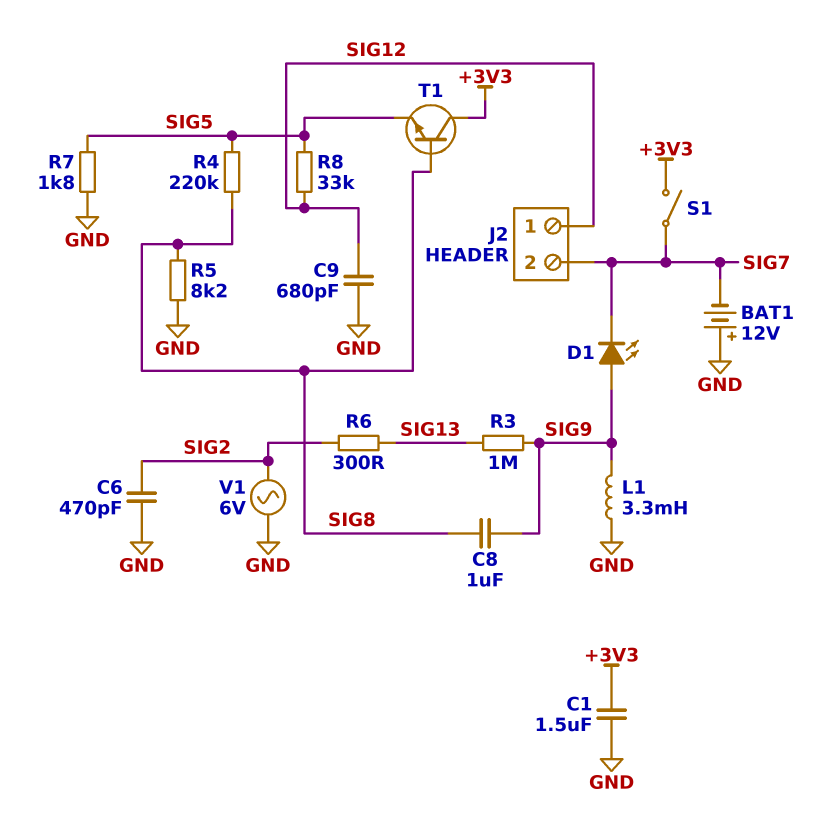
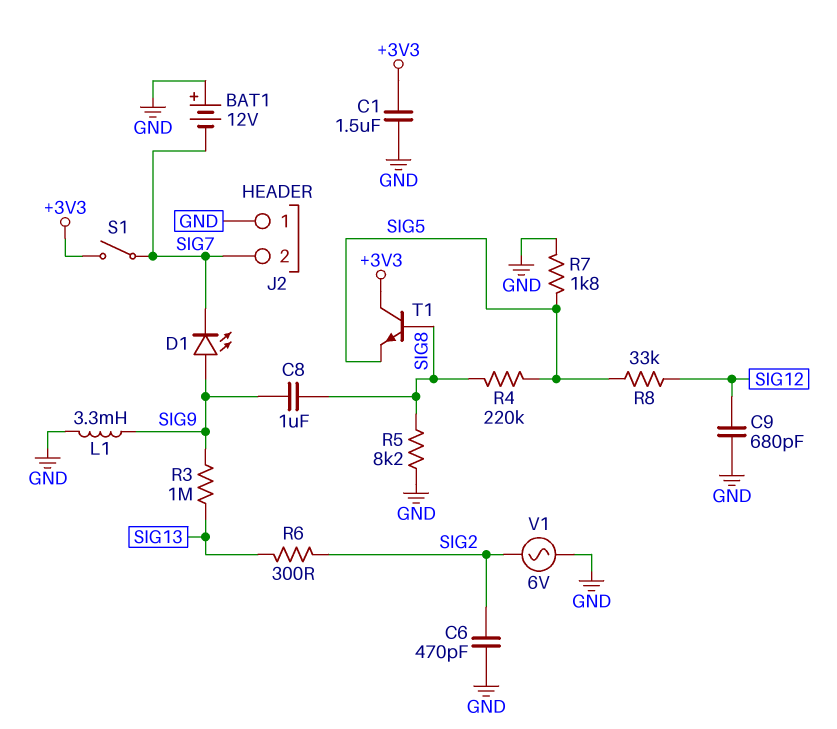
J2 pin 1: SIG12 -> GND

